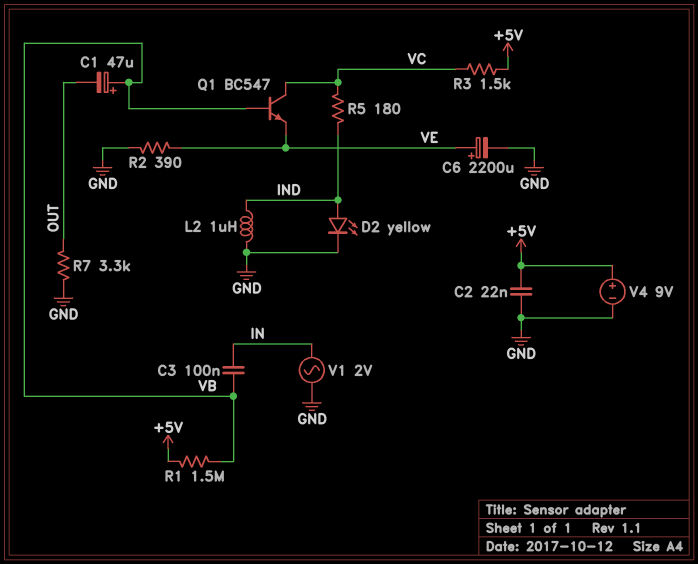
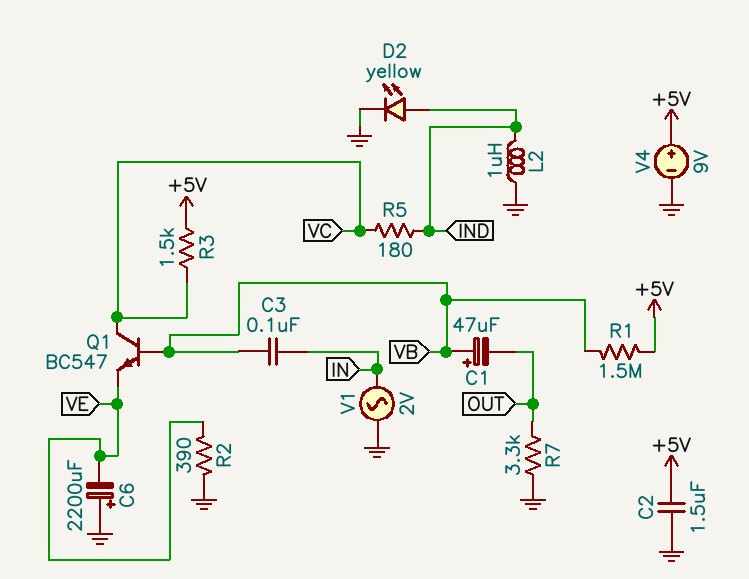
C2: 22nF (+5V, GND) -> 1.5uF (+5V, GND)
C6: 2200uF (plus VE, minus GND) -> 2200uF (plus GND, minus VE)

